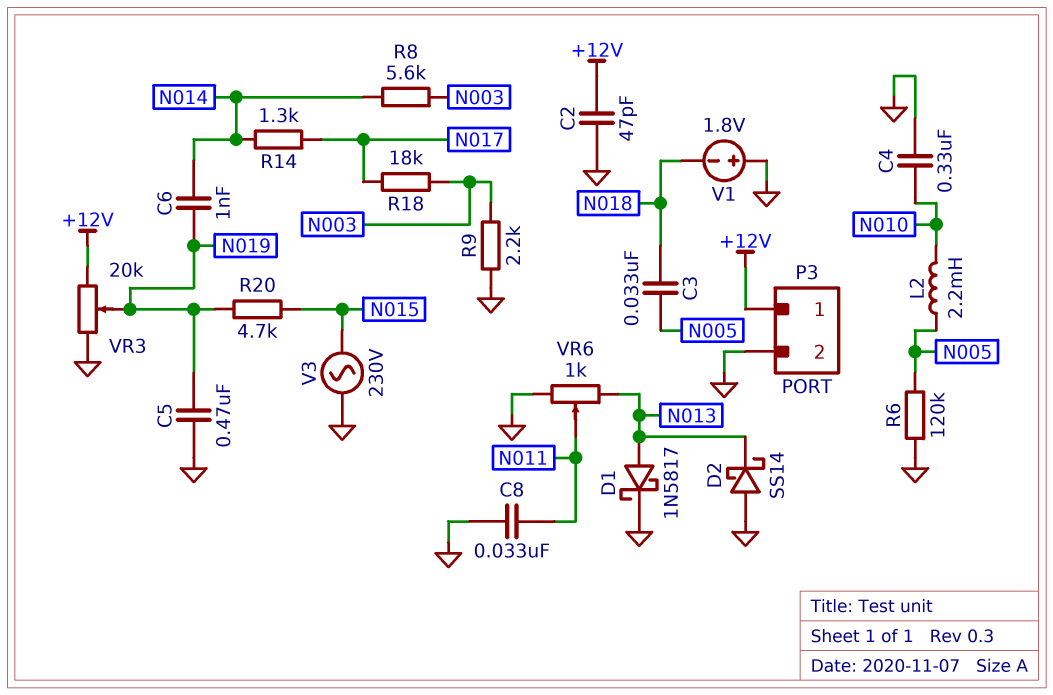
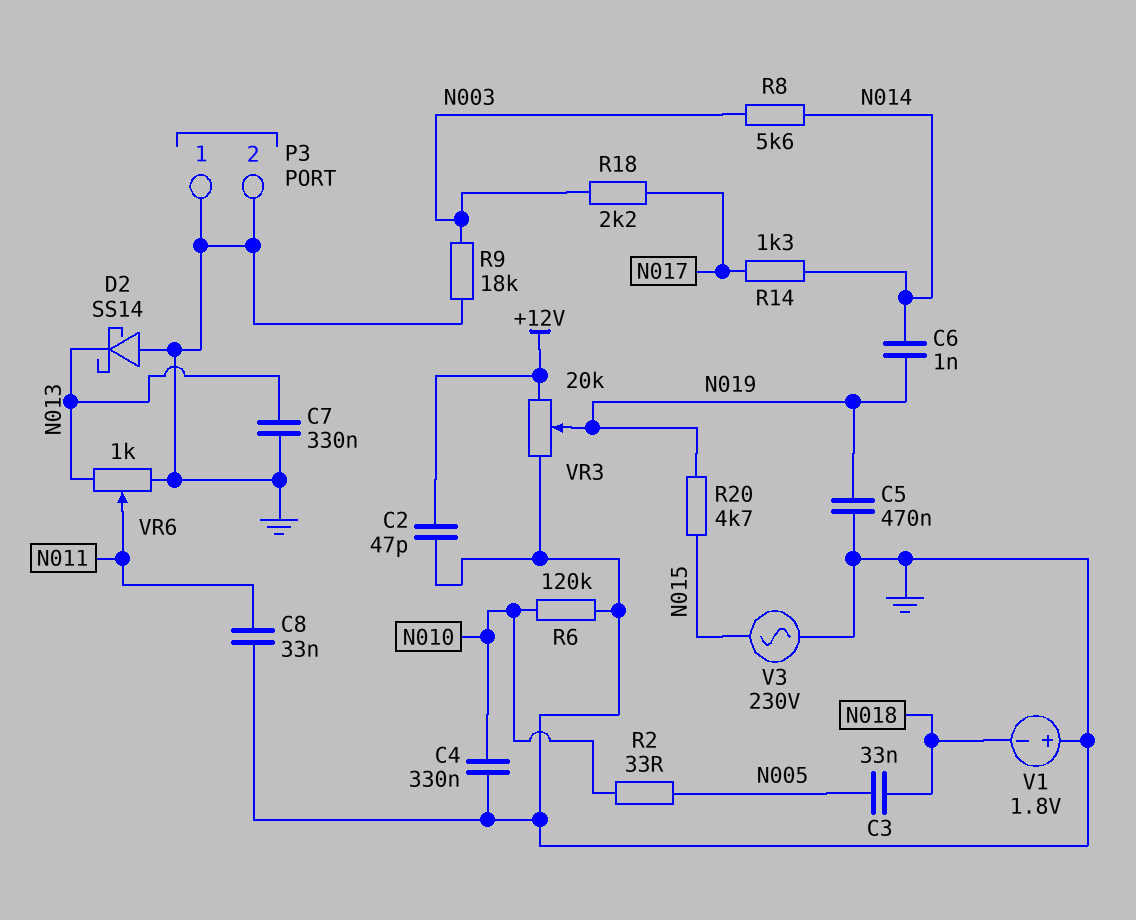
C7: none -> 330nF (GND, N013)
D1: schottky 1N5817 (A N013, K GND) -> none
L2: 2.2mH (N005, N010) -> none
P3 pin 1: +12V -> GND
R2: none -> 33 (N005, N010)
R6: 120k (GND, N005) -> 120k (GND, N010)
R9: 2.2k (GND, N003) -> 18k (GND, N003)
R18: 18k (N003, N017) -> 2.2k (N003, N017)

